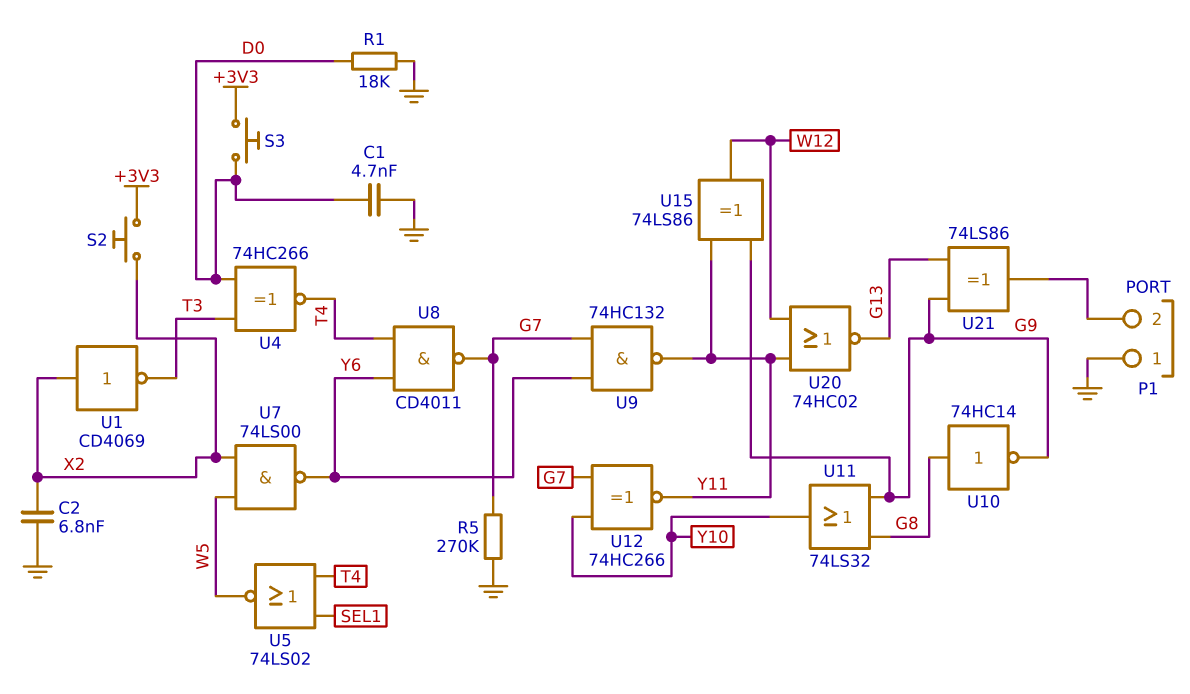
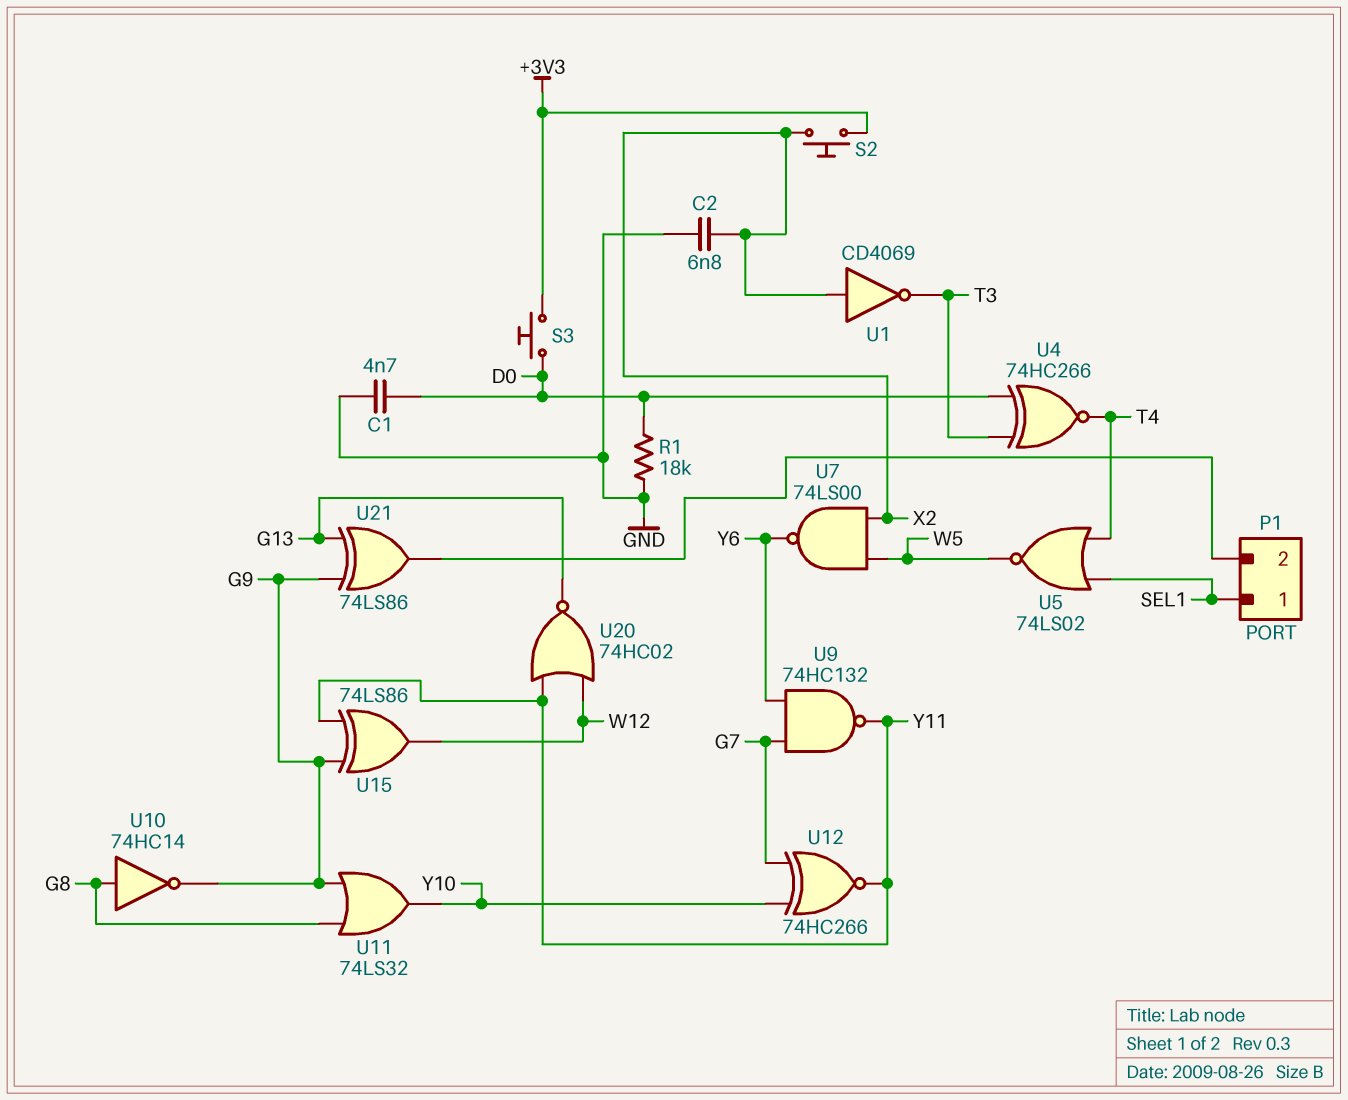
P1 pin 1: GND -> SEL1
R5: 270k (G7, GND) -> none
U8: NAND CD4011 (in T4, in Y6, out G7) -> none

